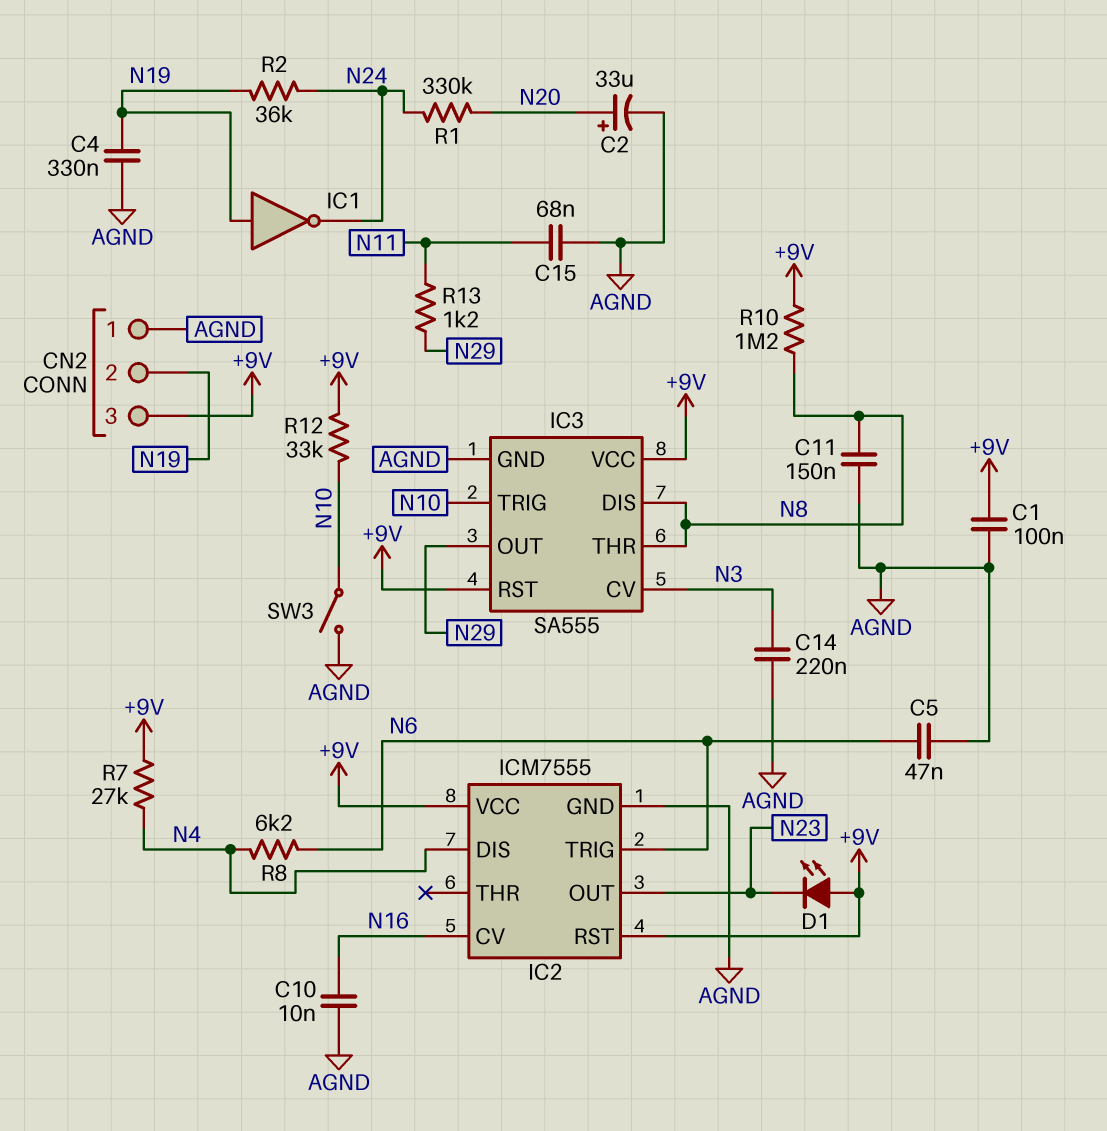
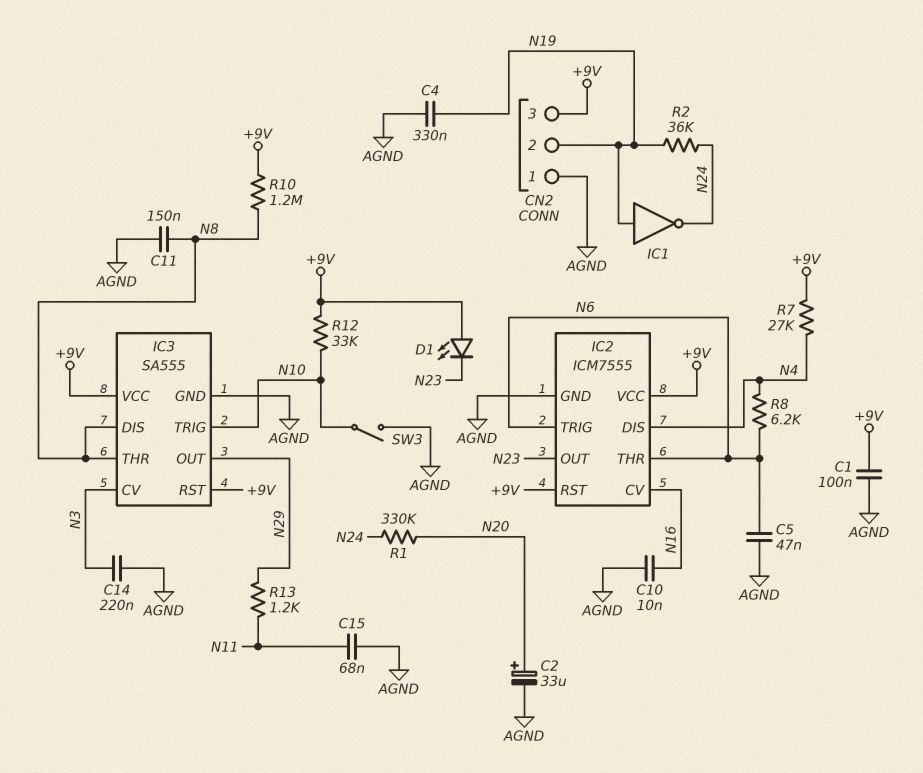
IC2 pin THR: none -> N6

